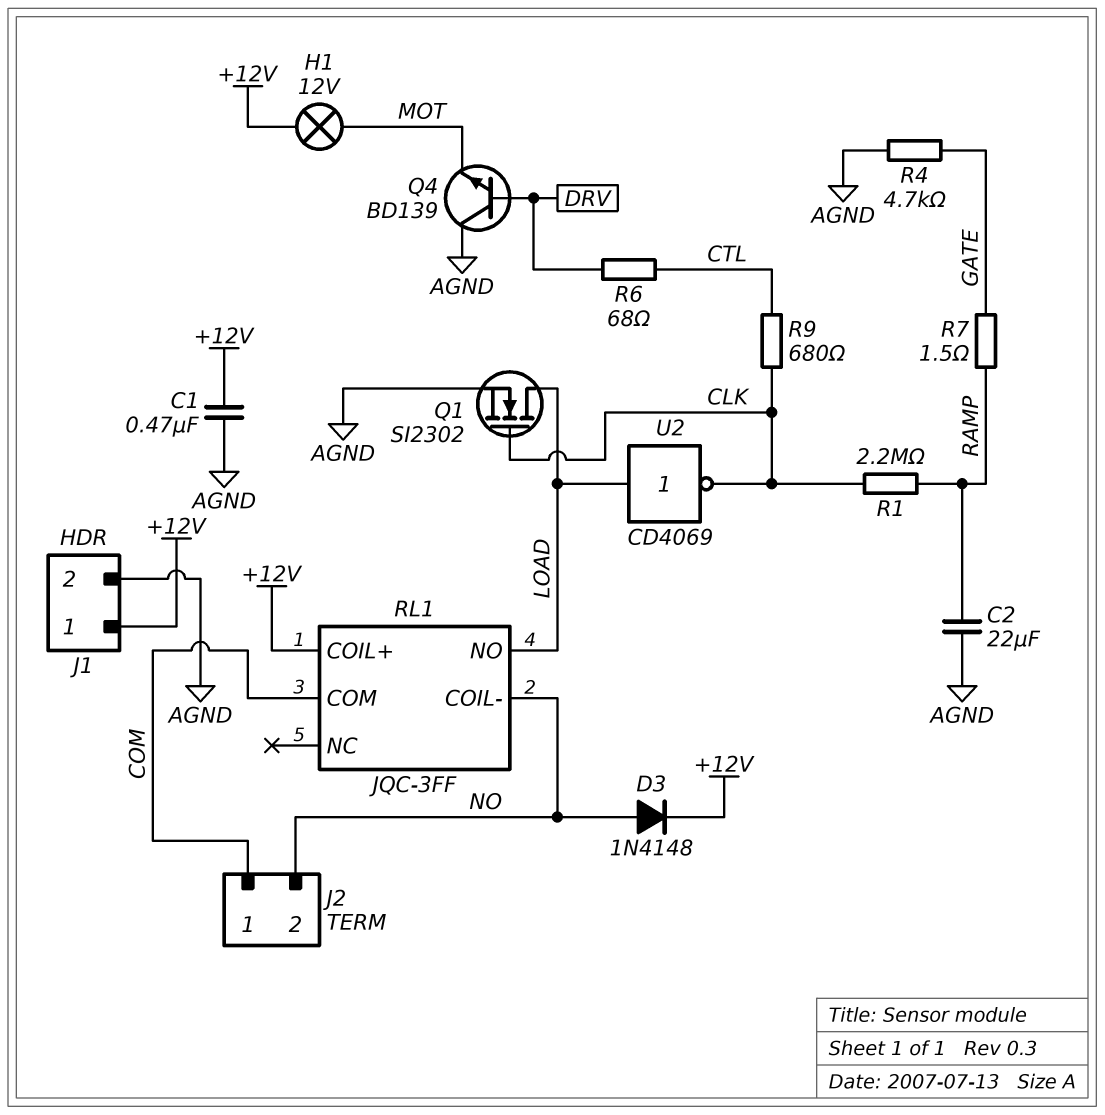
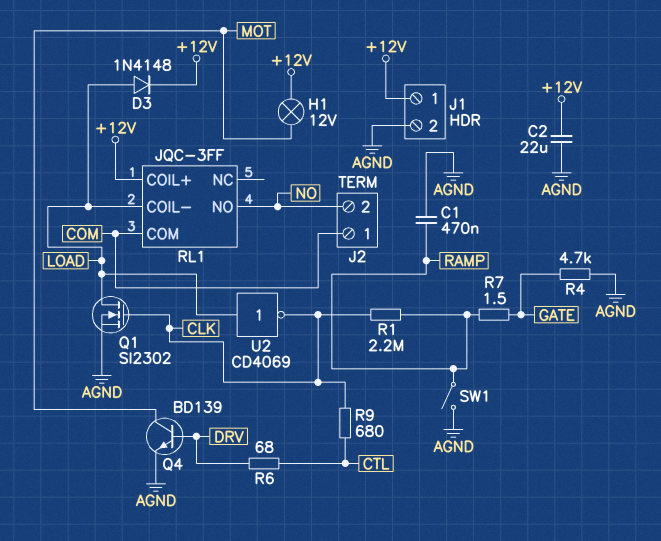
C1: 470nF (+12V, AGND) -> 470nF (AGND, RAMP)
C2: 22uF (AGND, RAMP) -> 22uF (+12V, AGND)
D3: diode 1N4148 (A NO, K +12V) -> diode 1N4148 (A LOAD, K +12V)
Q4: NPN BD139 (B DRV, C AGND, E MOT) -> NPN BD139 (B DRV, C MOT, E AGND)
RL1 pin COIL-: NO -> LOAD
RL1 pin NO: LOAD -> NO
SW1: none -> switch (AGND, RAMP)

